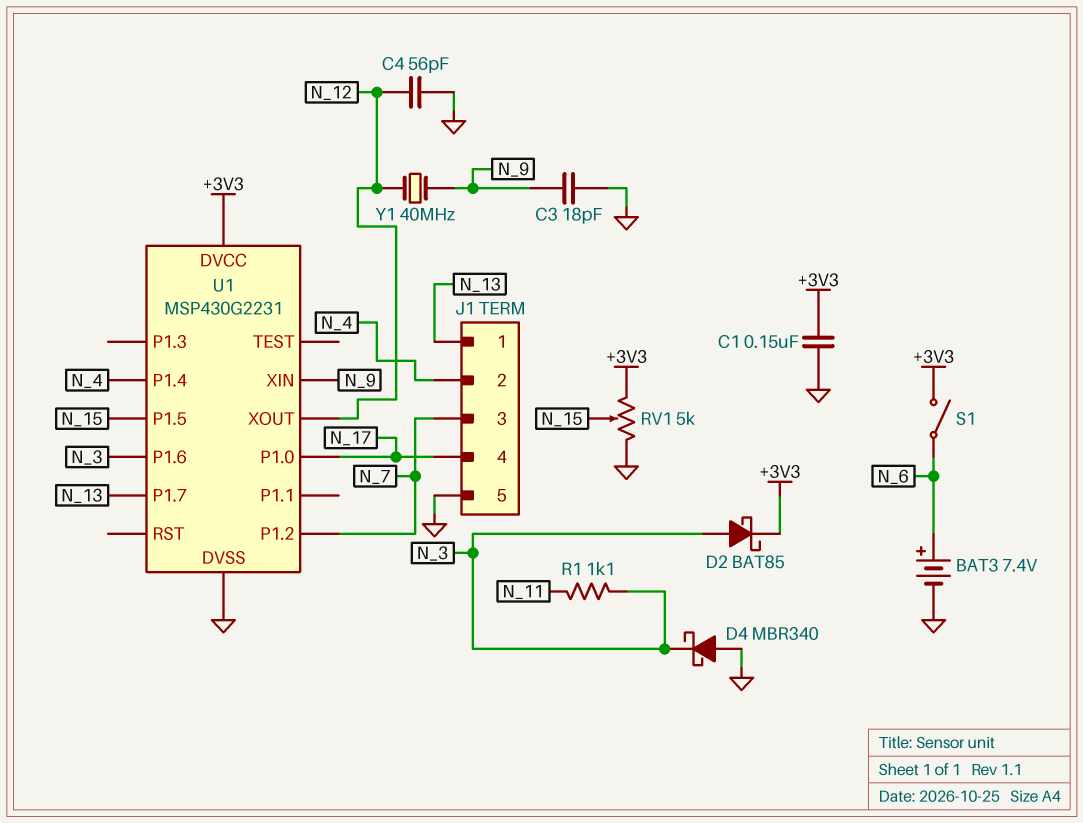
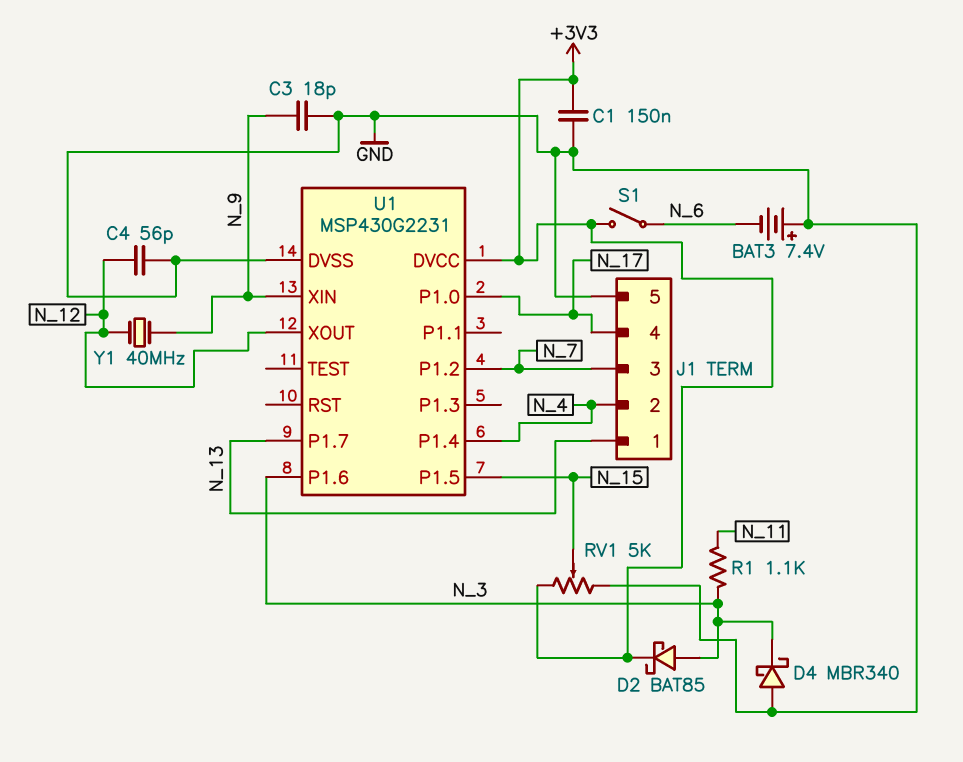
BAT3: 7.4V (plus N_6, minus GND) -> 7.4V (plus GND, minus N_6)

